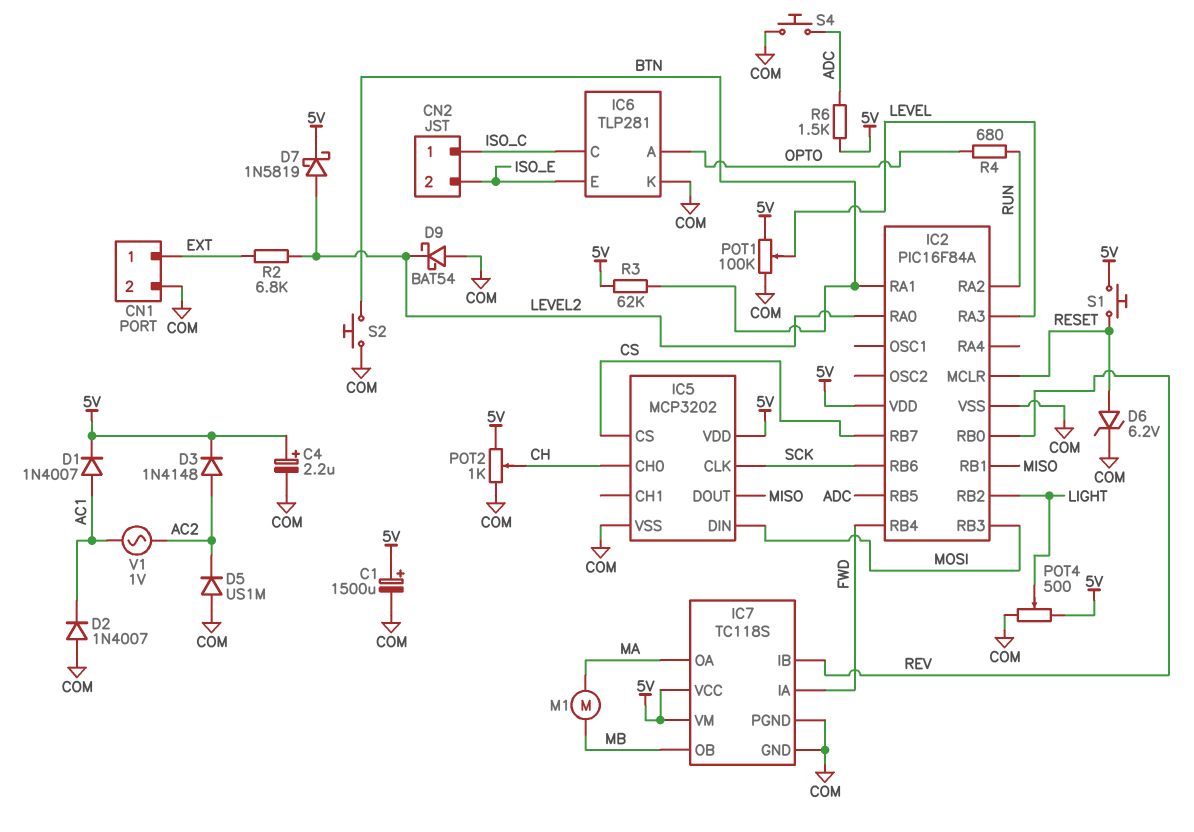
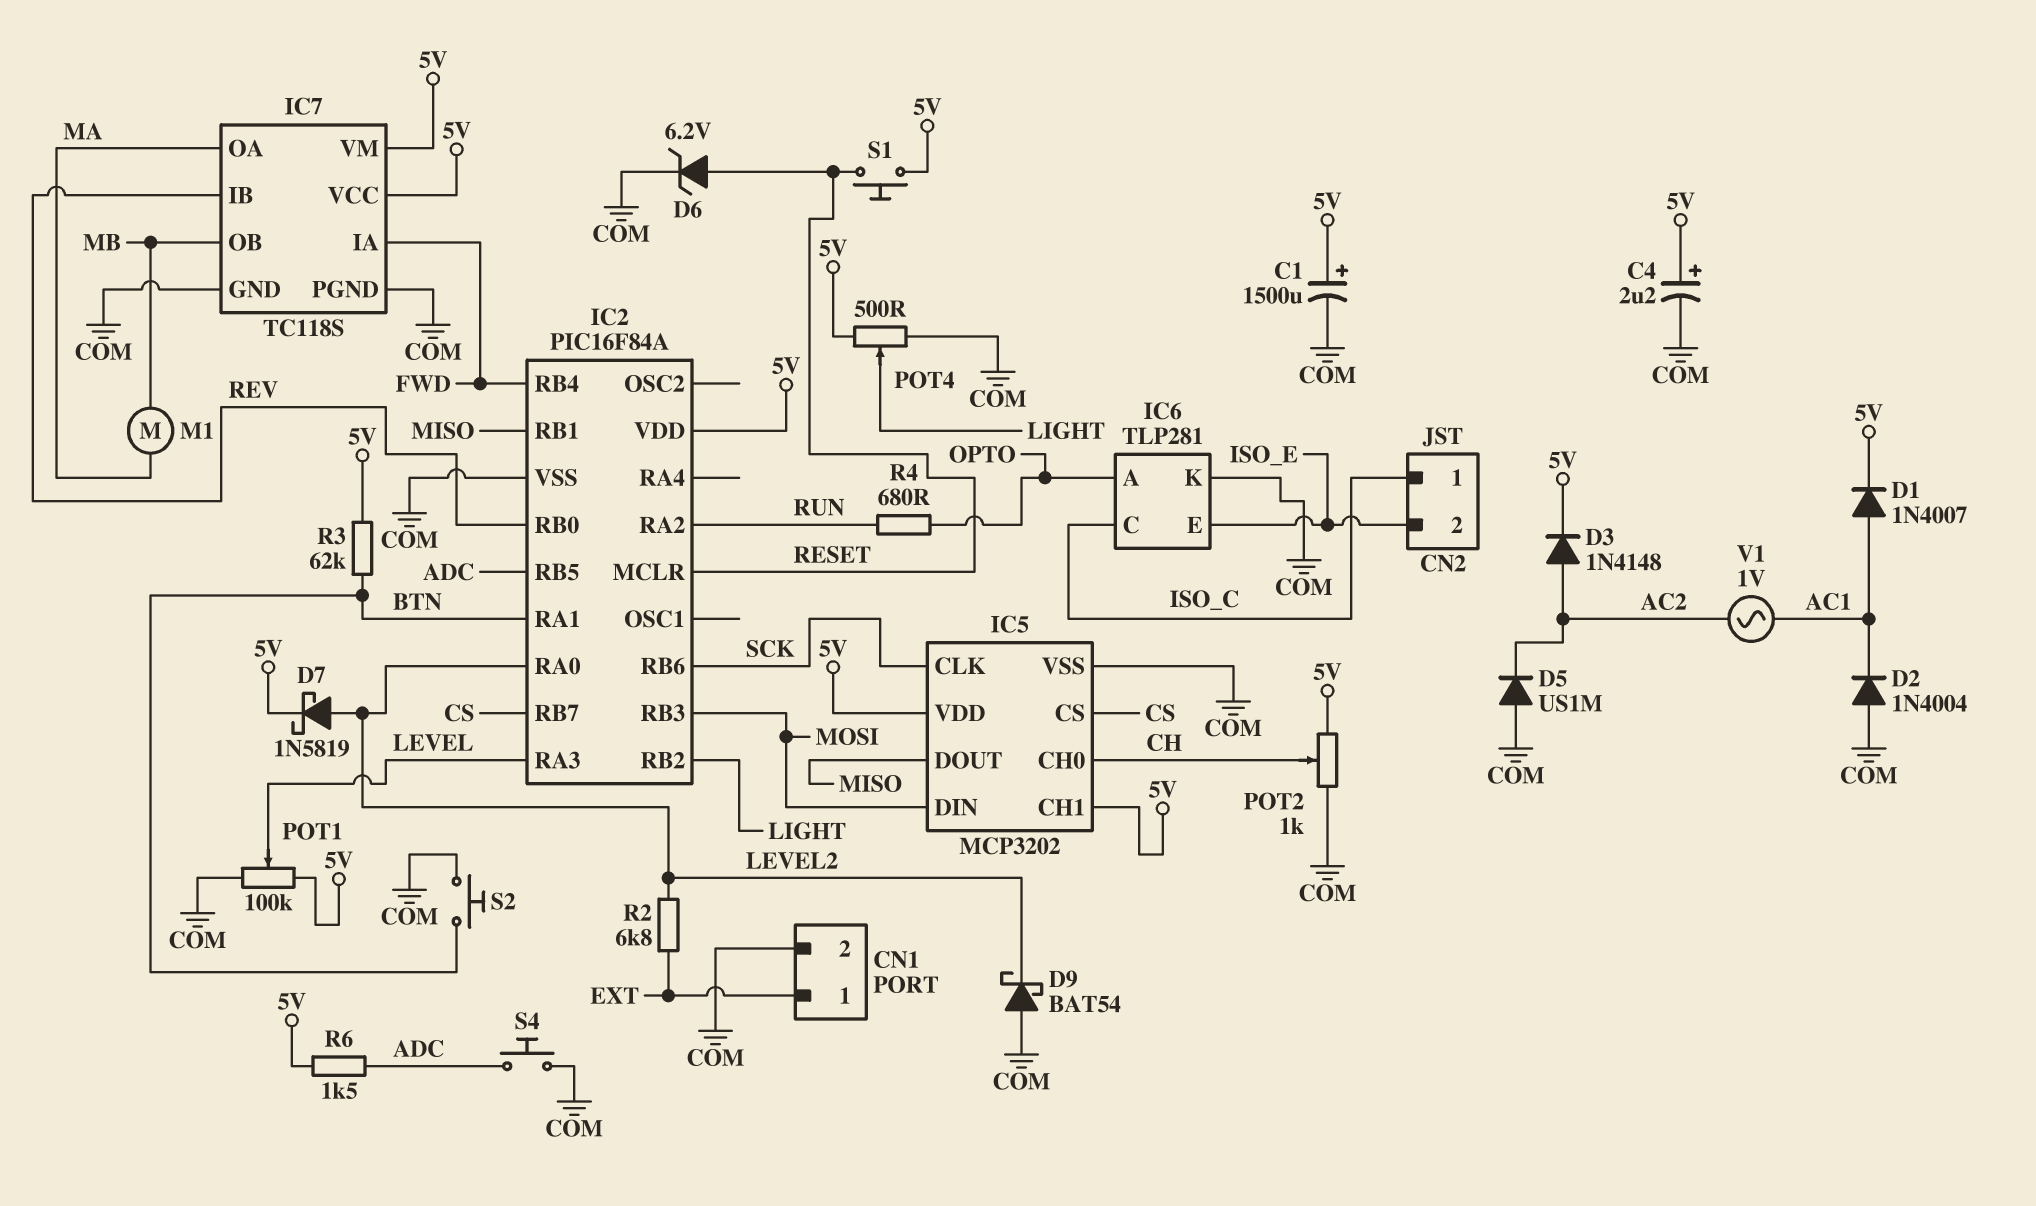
D2: diode 1N4007 (A COM, K AC1) -> diode 1N4004 (A COM, K AC1)
IC5 pin CH1: none -> 5V

